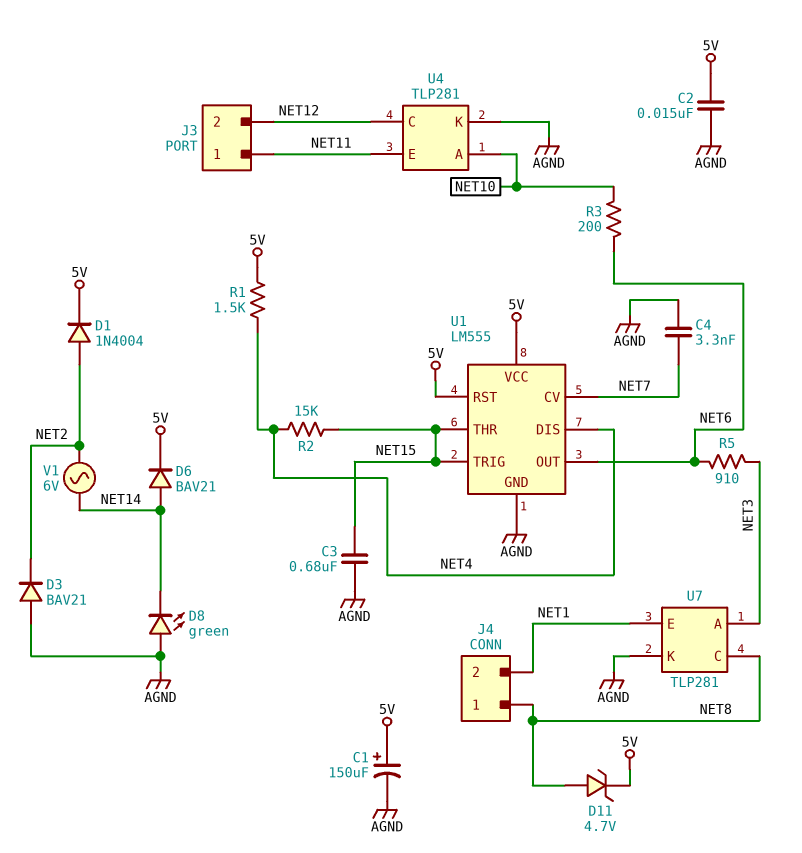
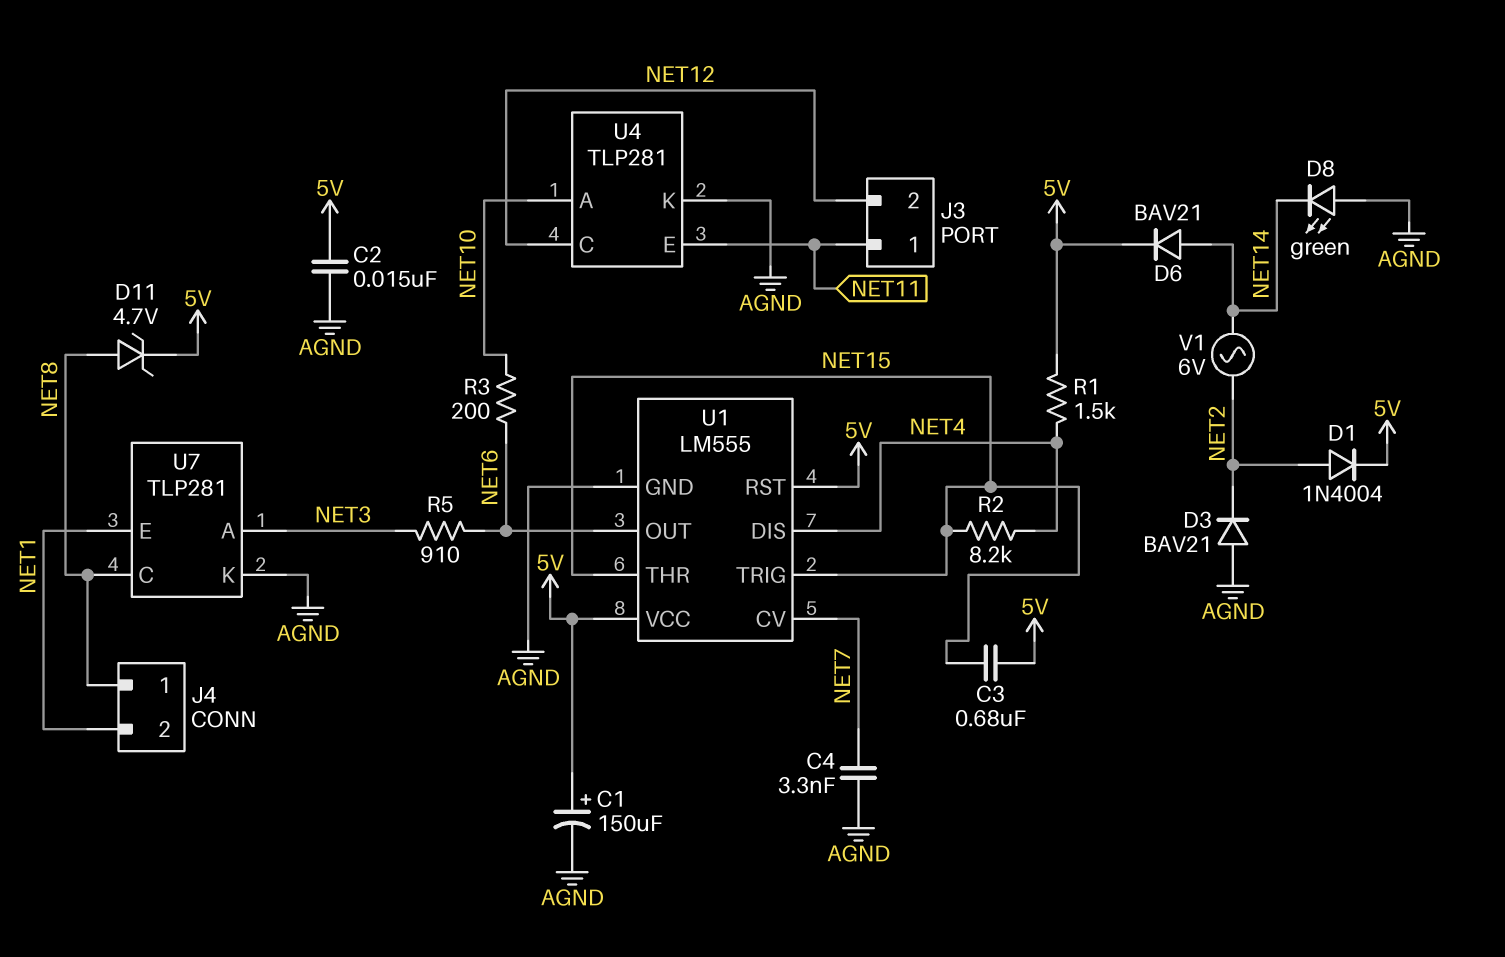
C3: 680nF (AGND, NET15) -> 680nF (5V, NET15)
R2: 15k (NET4, NET15) -> 8.2k (NET4, NET15)

